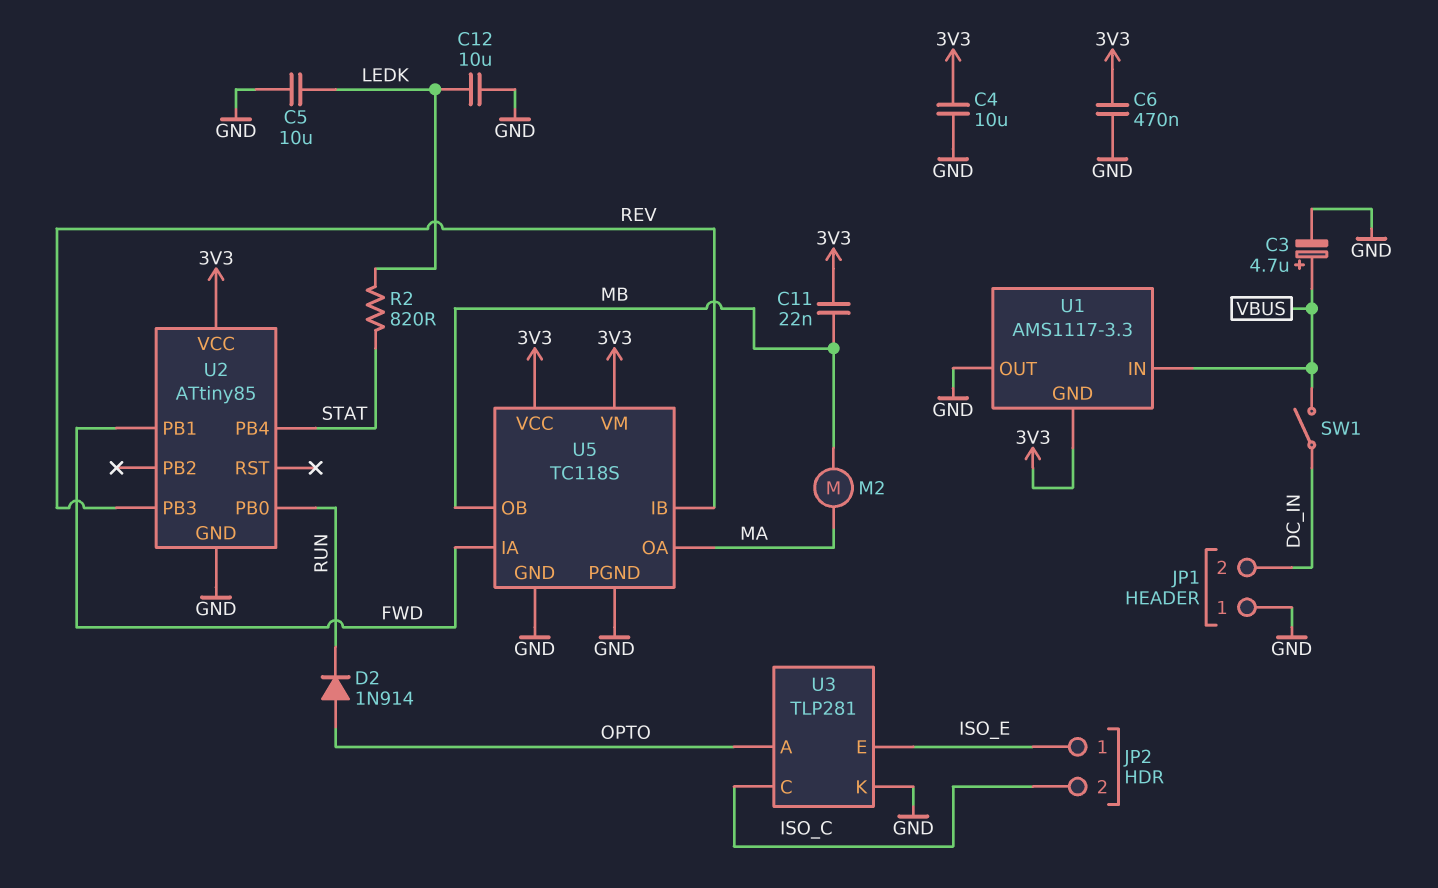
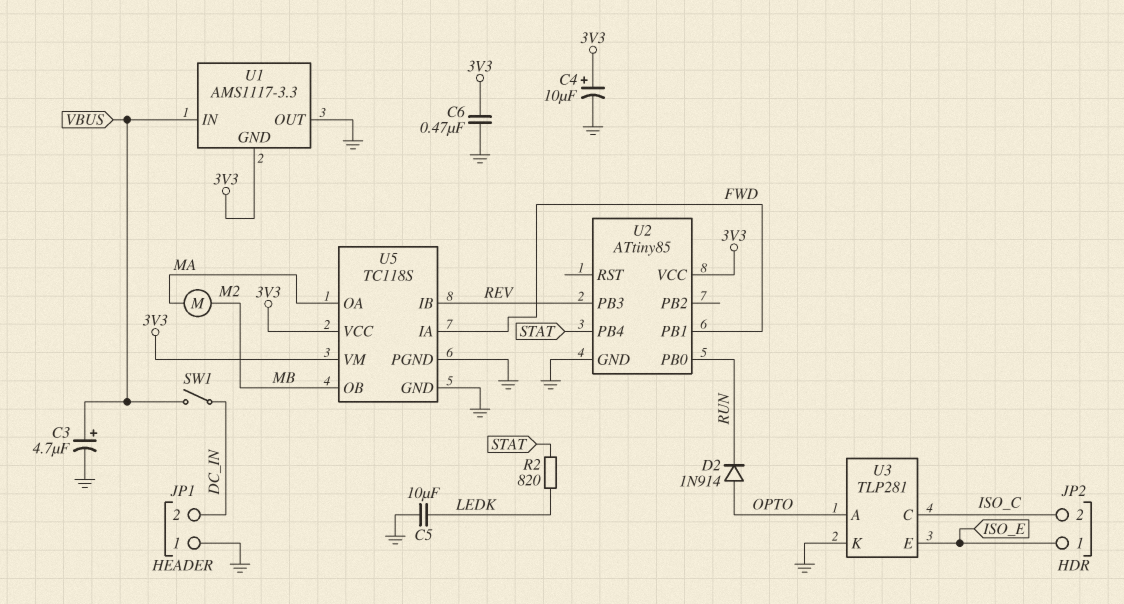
C4: 10uF (3V3, GND) -> 10uF (plus 3V3, minus GND)
C11: 22nF (3V3, MB) -> none
C12: 10uF (GND, LEDK) -> none

